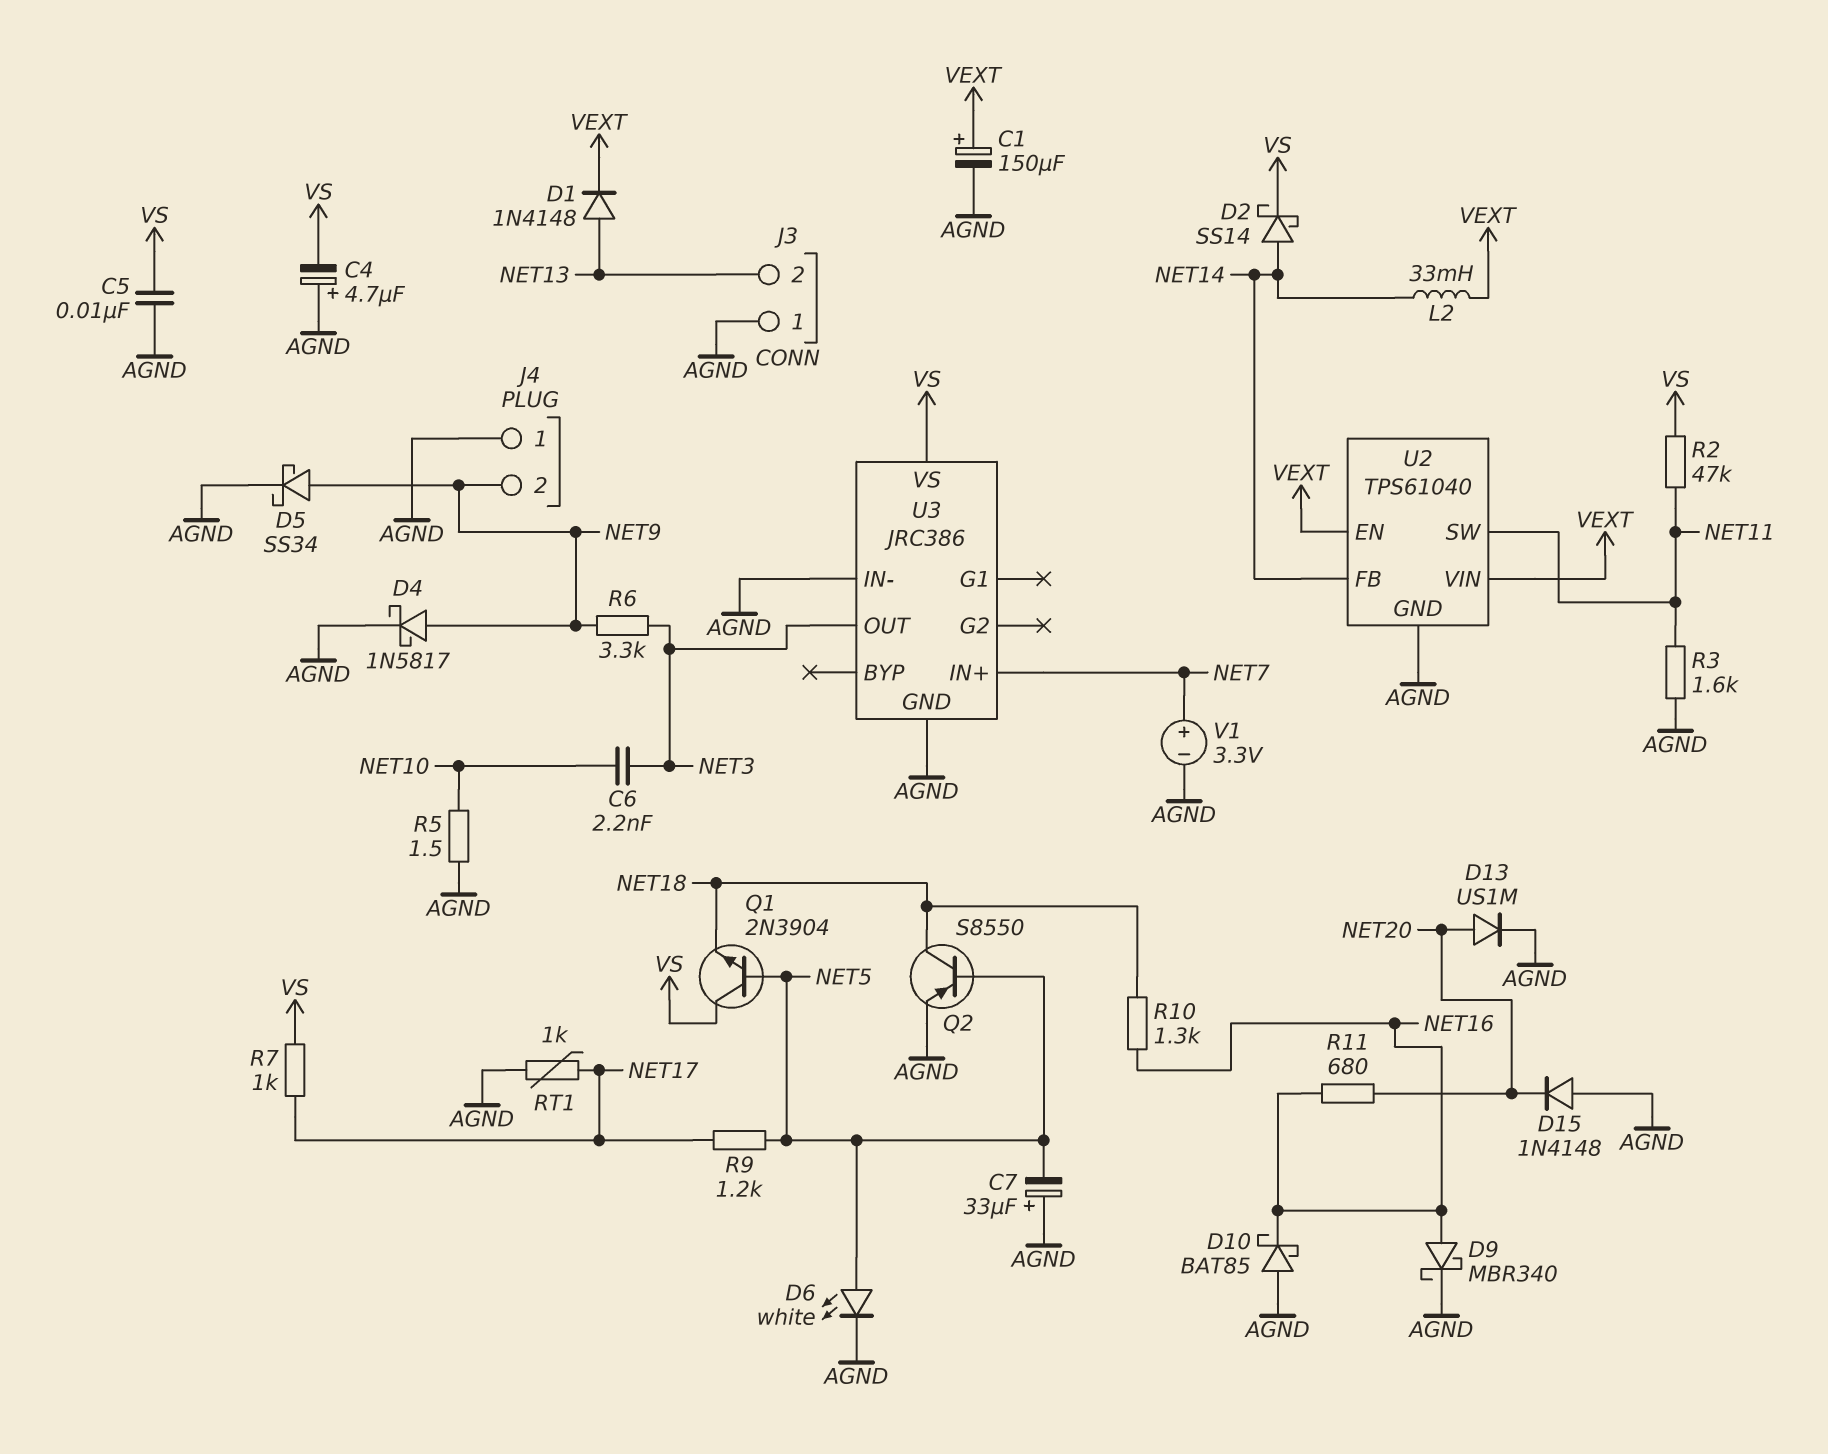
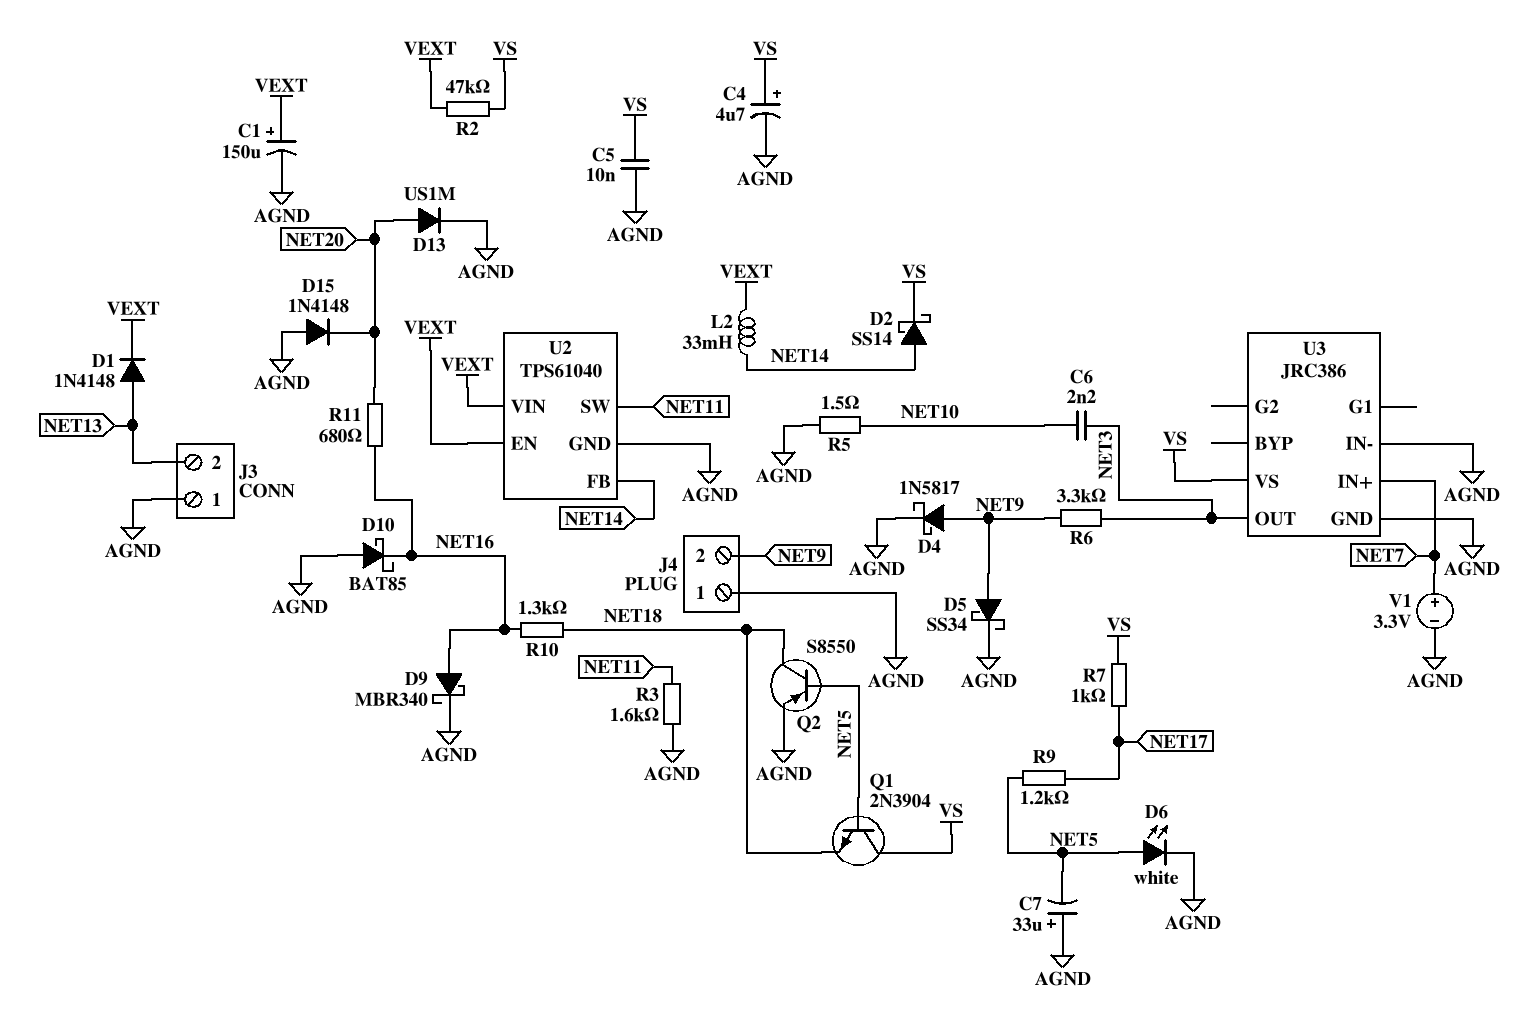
C4: 4.7uF (plus AGND, minus VS) -> 4.7uF (plus VS, minus AGND)
R2: 47k (NET11, VS) -> 47k (VEXT, VS)
RT1: 1k (AGND, NET17) -> none

